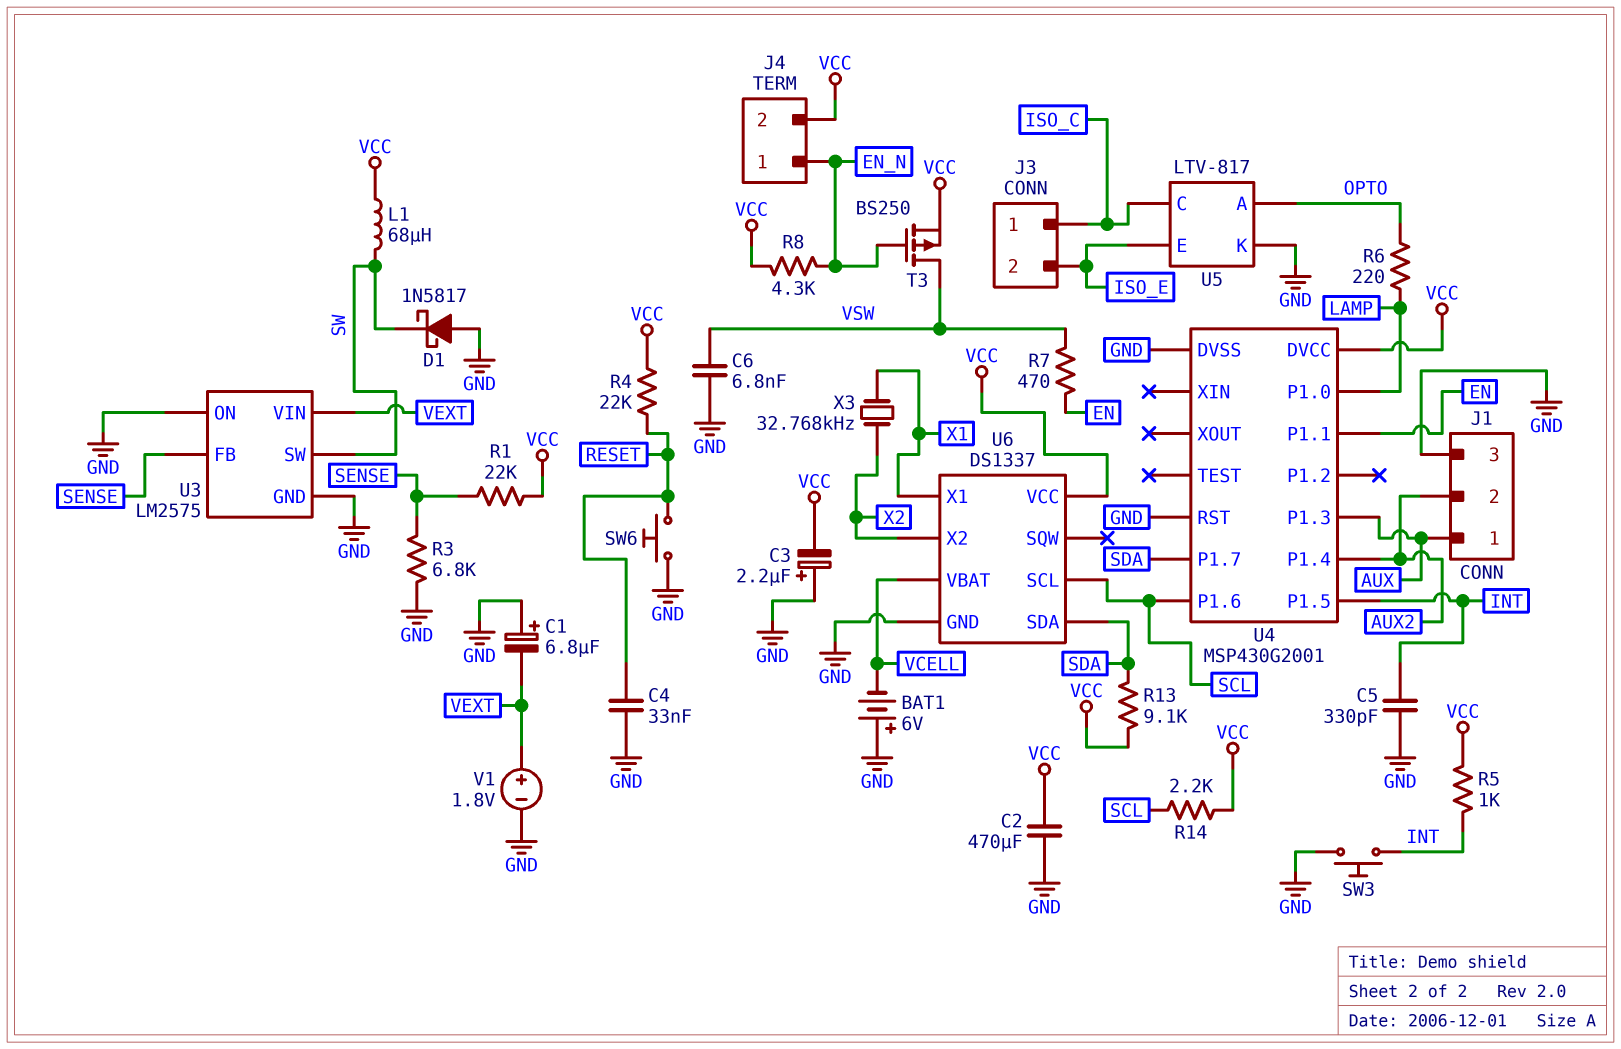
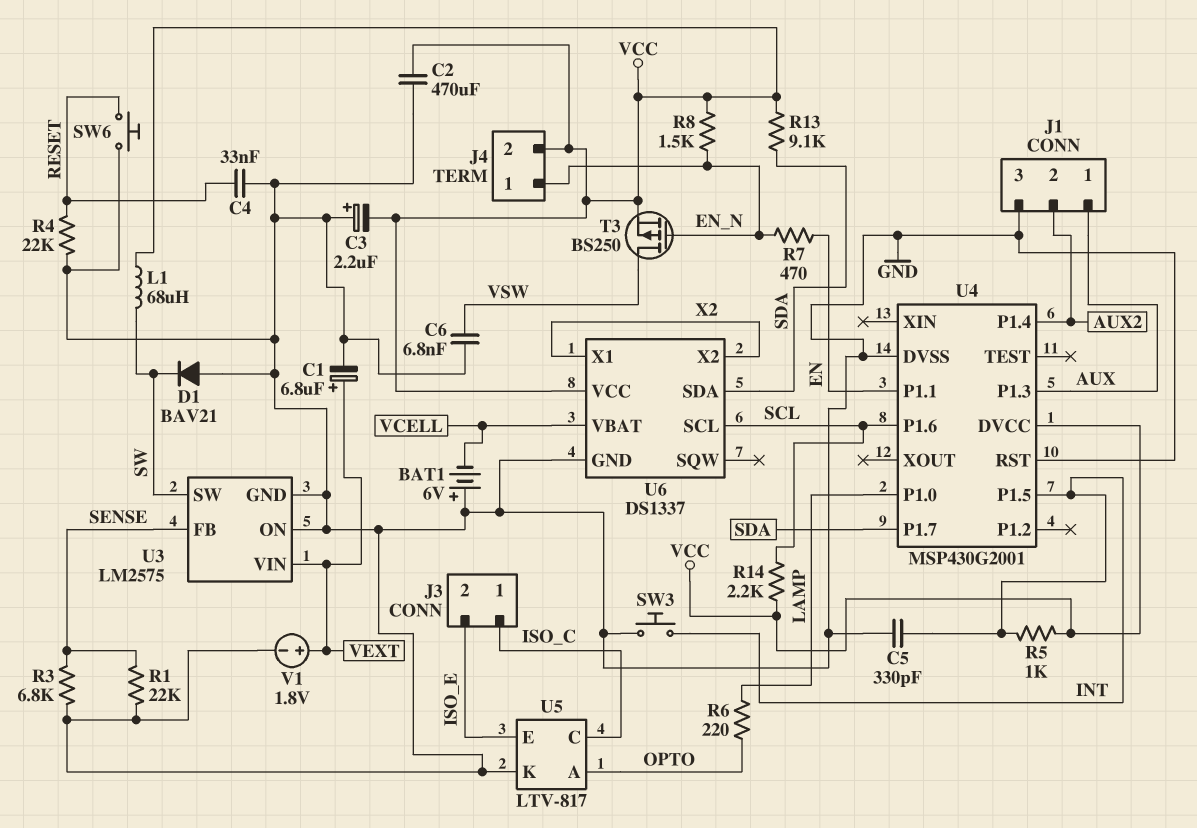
C1: 6.8uF (plus GND, minus VEXT) -> 6.8uF (plus VEXT, minus GND)
D1: schottky 1N5817 (A GND, K SW) -> diode BAV21 (A GND, K SW)
R1: 22k (SENSE, VCC) -> 22k (GND, SENSE)
R4: 22k (RESET, VCC) -> 22k (GND, RESET)
R7: 470 (EN, VSW) -> 470 (EN, EN_N)
R8: 4.3k (EN_N, VCC) -> 1.5k (EN_N, VCC)
U6 pin X1: X1 -> X2
X3: 32.768kHz (X1, X2) -> none

